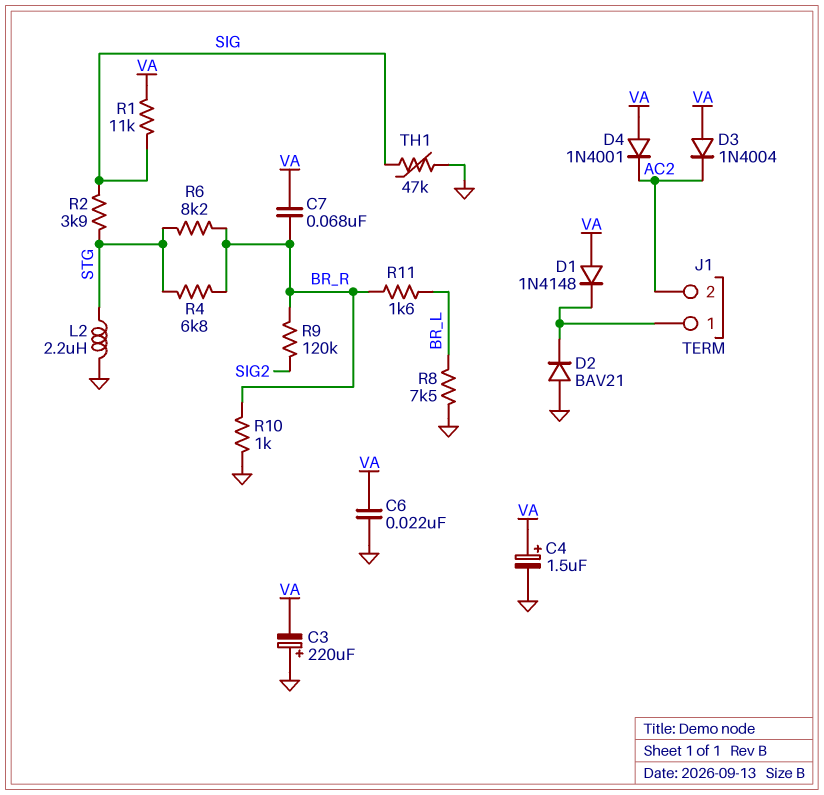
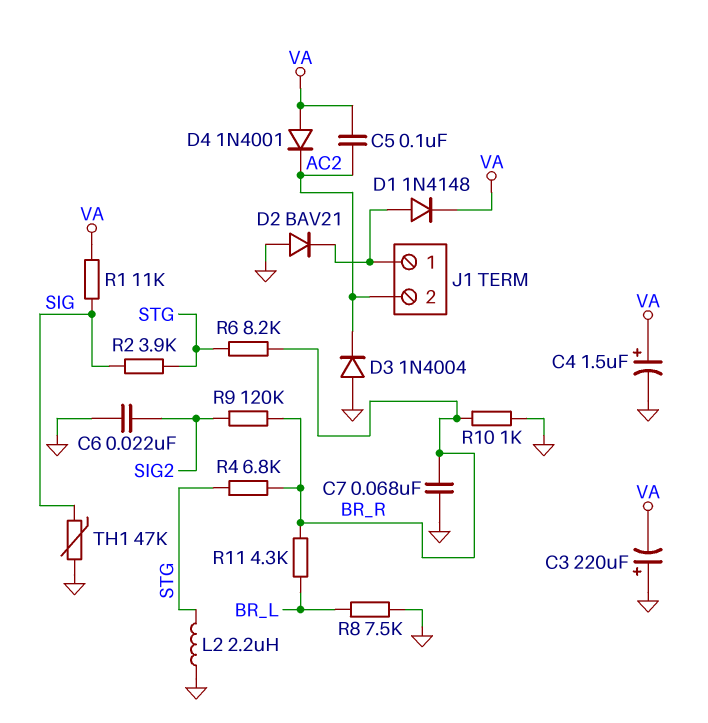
C5: none -> 100nF (AC2, VA)
C6: 22nF (GND, VA) -> 22nF (GND, SIG2)
C7: 68nF (BR_R, VA) -> 68nF (BR_R, GND)
D1: diode 1N4148 (A VA, K J1/1) -> diode 1N4148 (A J1/1, K VA)
D3: diode 1N4004 (A VA, K AC2) -> diode 1N4004 (A GND, K AC2)
R11: 1.6k (BR_L, BR_R) -> 4.3k (BR_L, BR_R)

